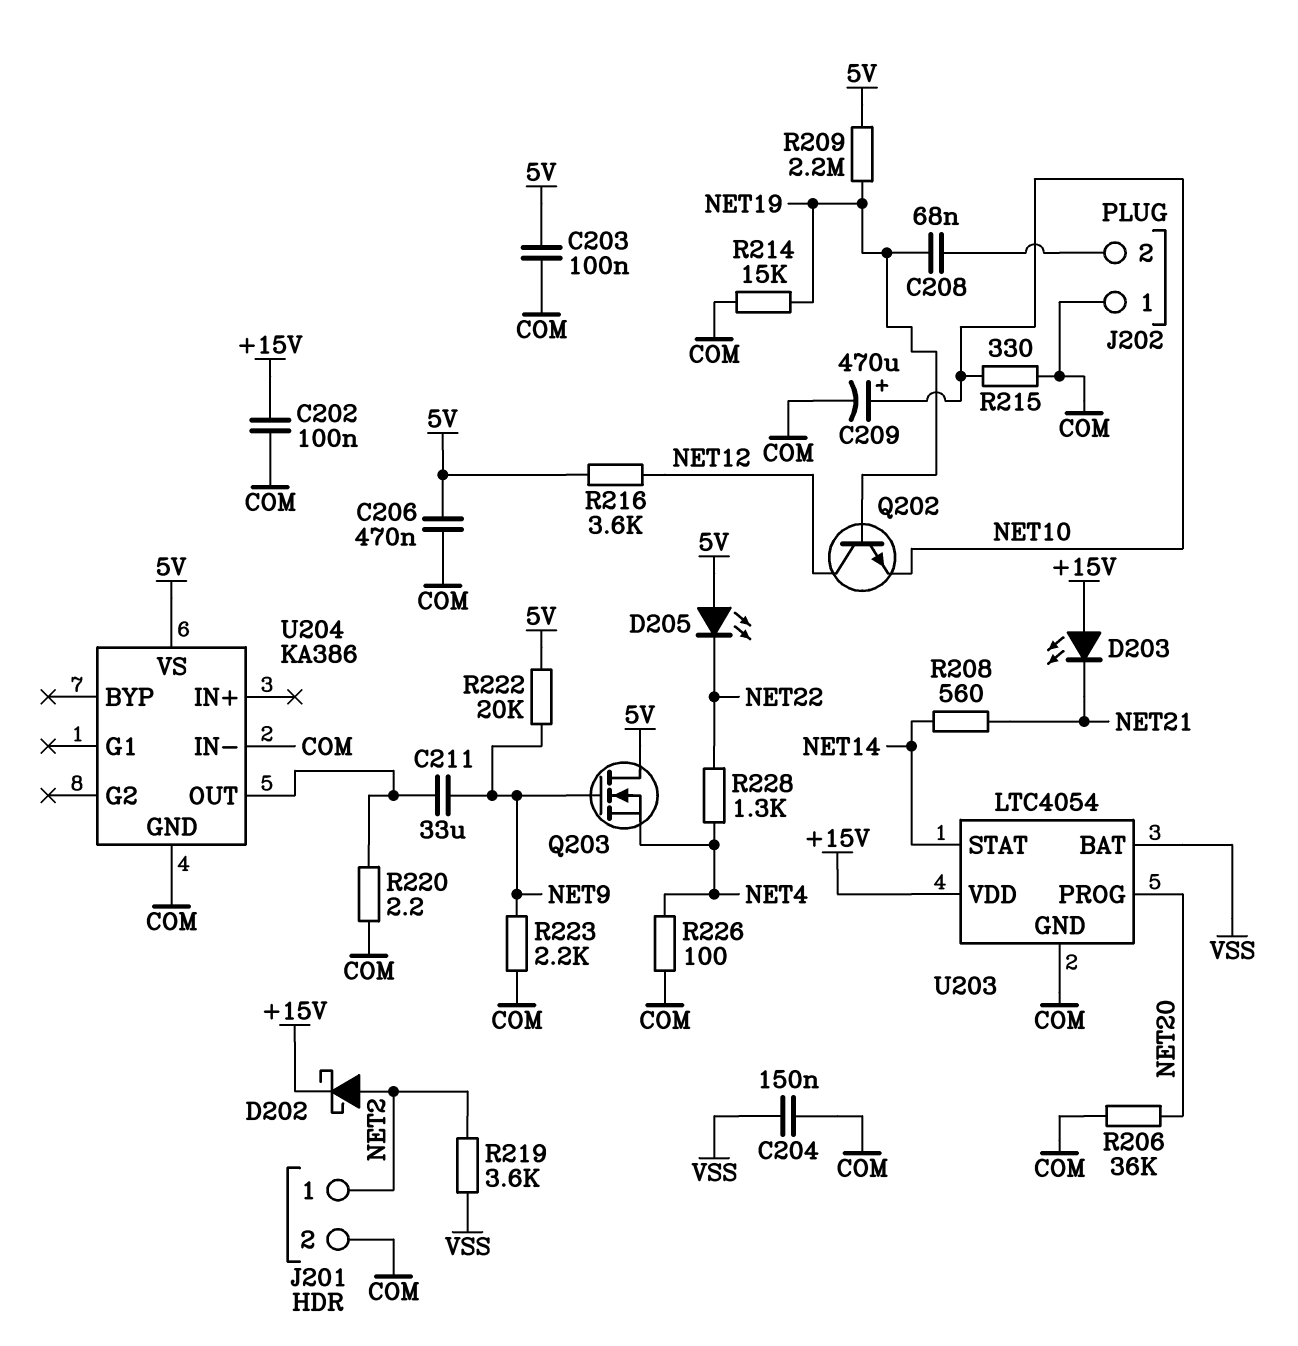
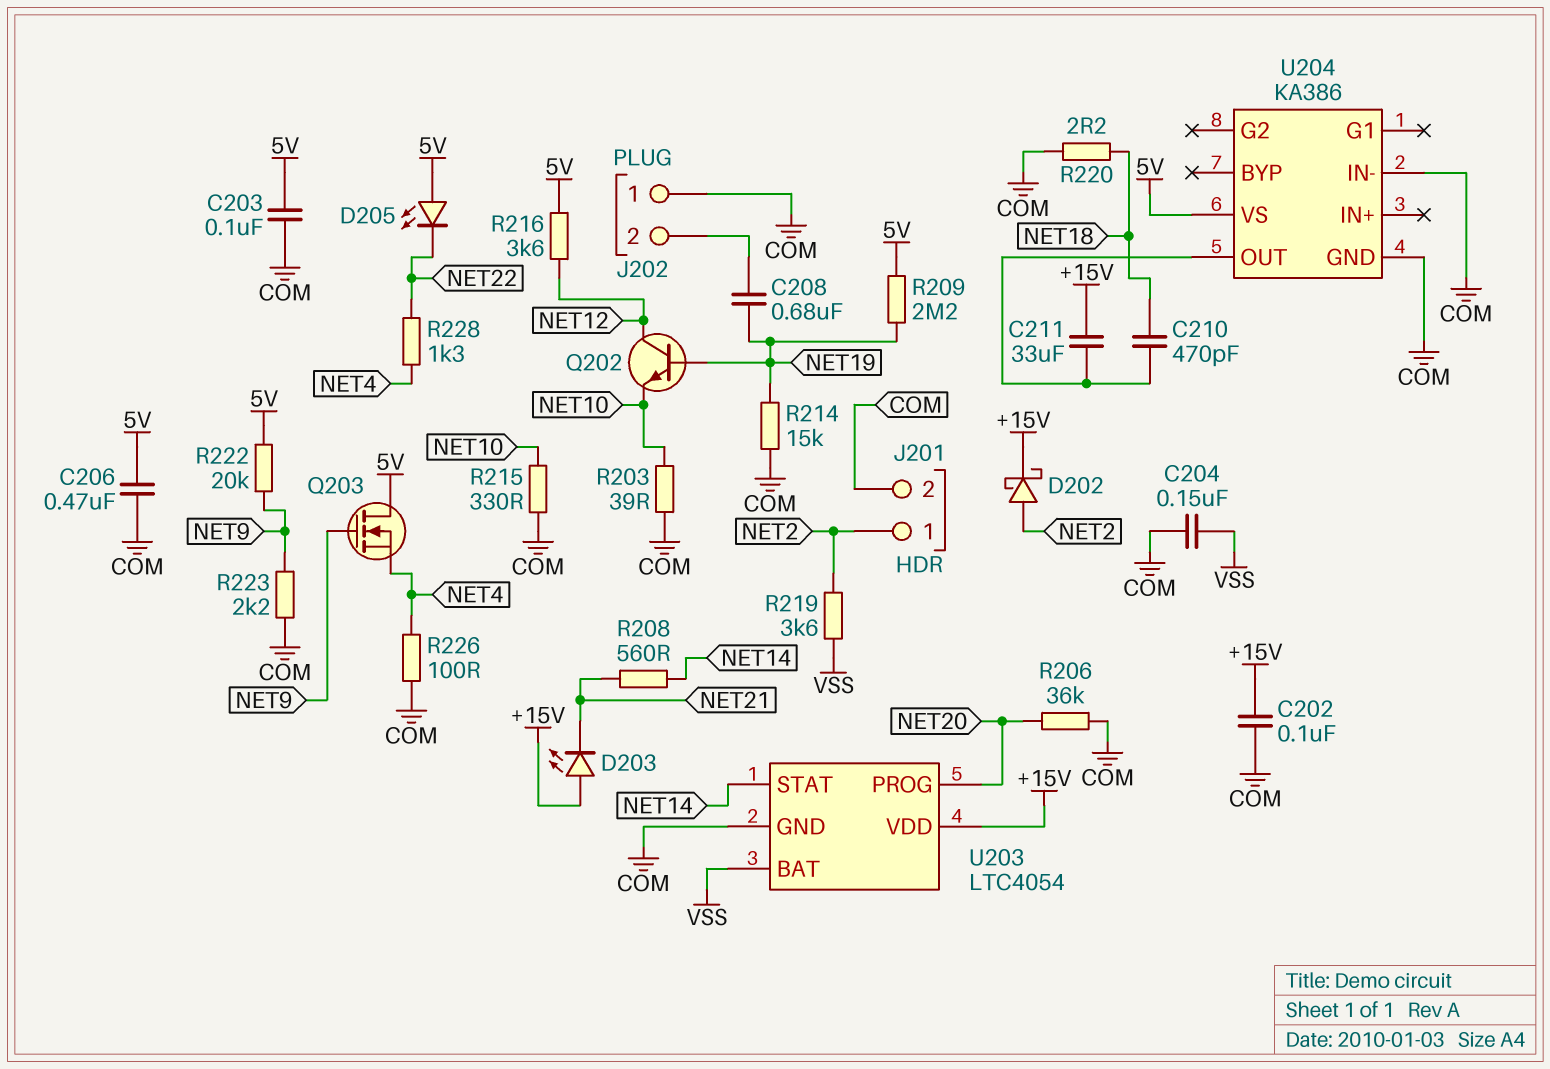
C208: 68nF (J202/2, NET19) -> 680nF (J202/2, NET19)
C209: 470uF (plus NET10, minus COM) -> none
C210: none -> 470pF (NET18, U204/OUT)
C211: 33uF (NET9, U204/OUT) -> 33uF (+15V, U204/OUT)
R203: none -> 39 (COM, NET10)
R220: 2.2 (COM, U204/OUT) -> 2.2 (COM, NET18)

